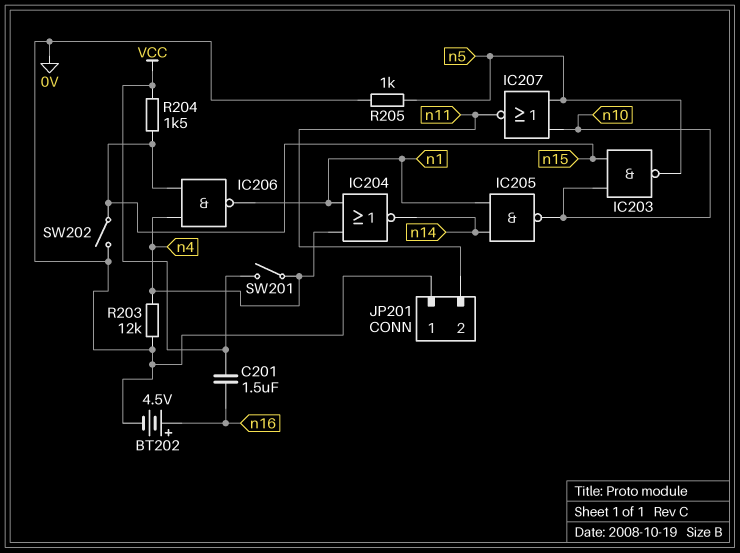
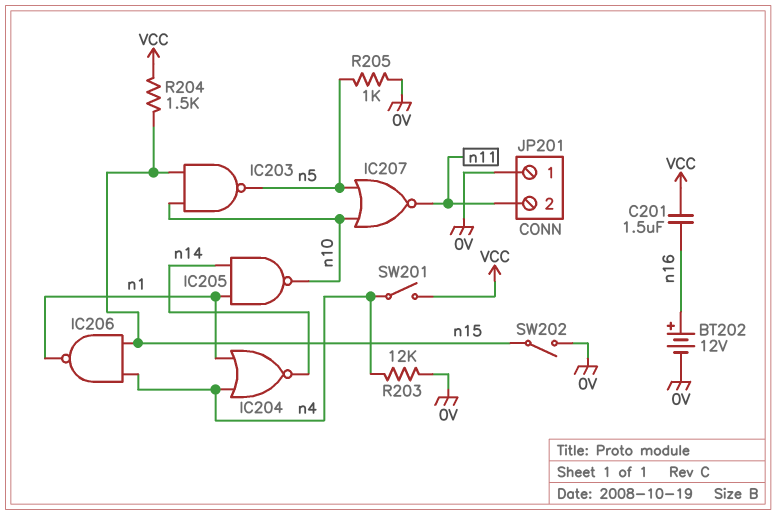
BT202: 4.5V (plus n16, minus 0V) -> 12V (plus n16, minus 0V)

